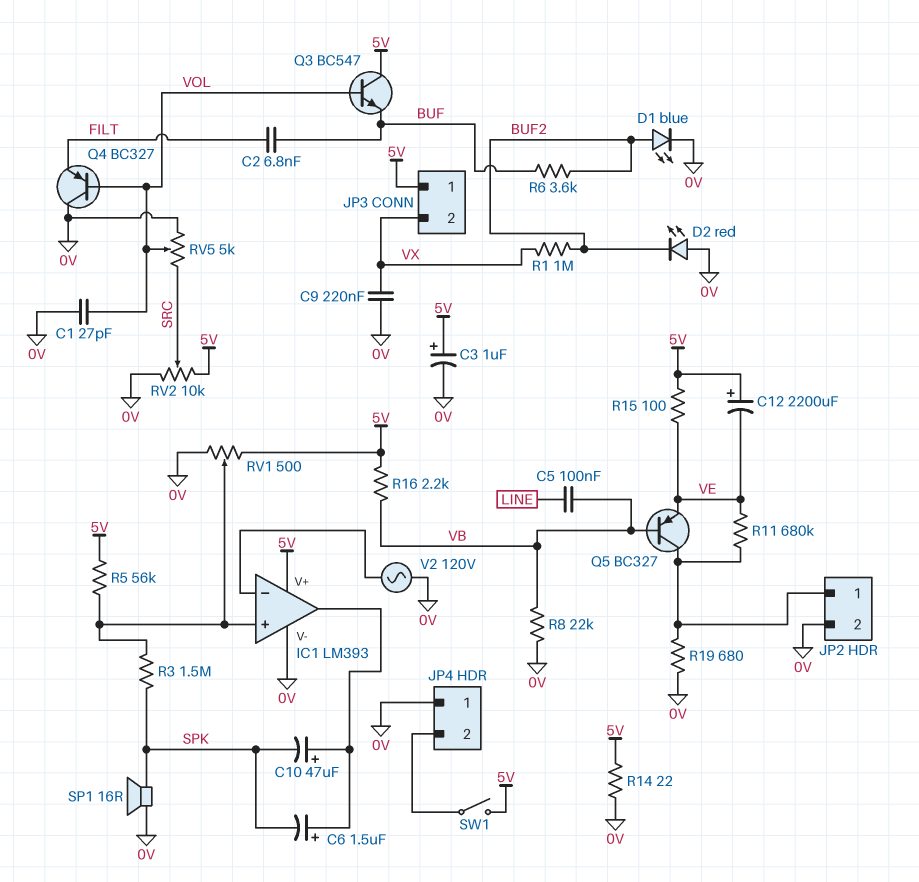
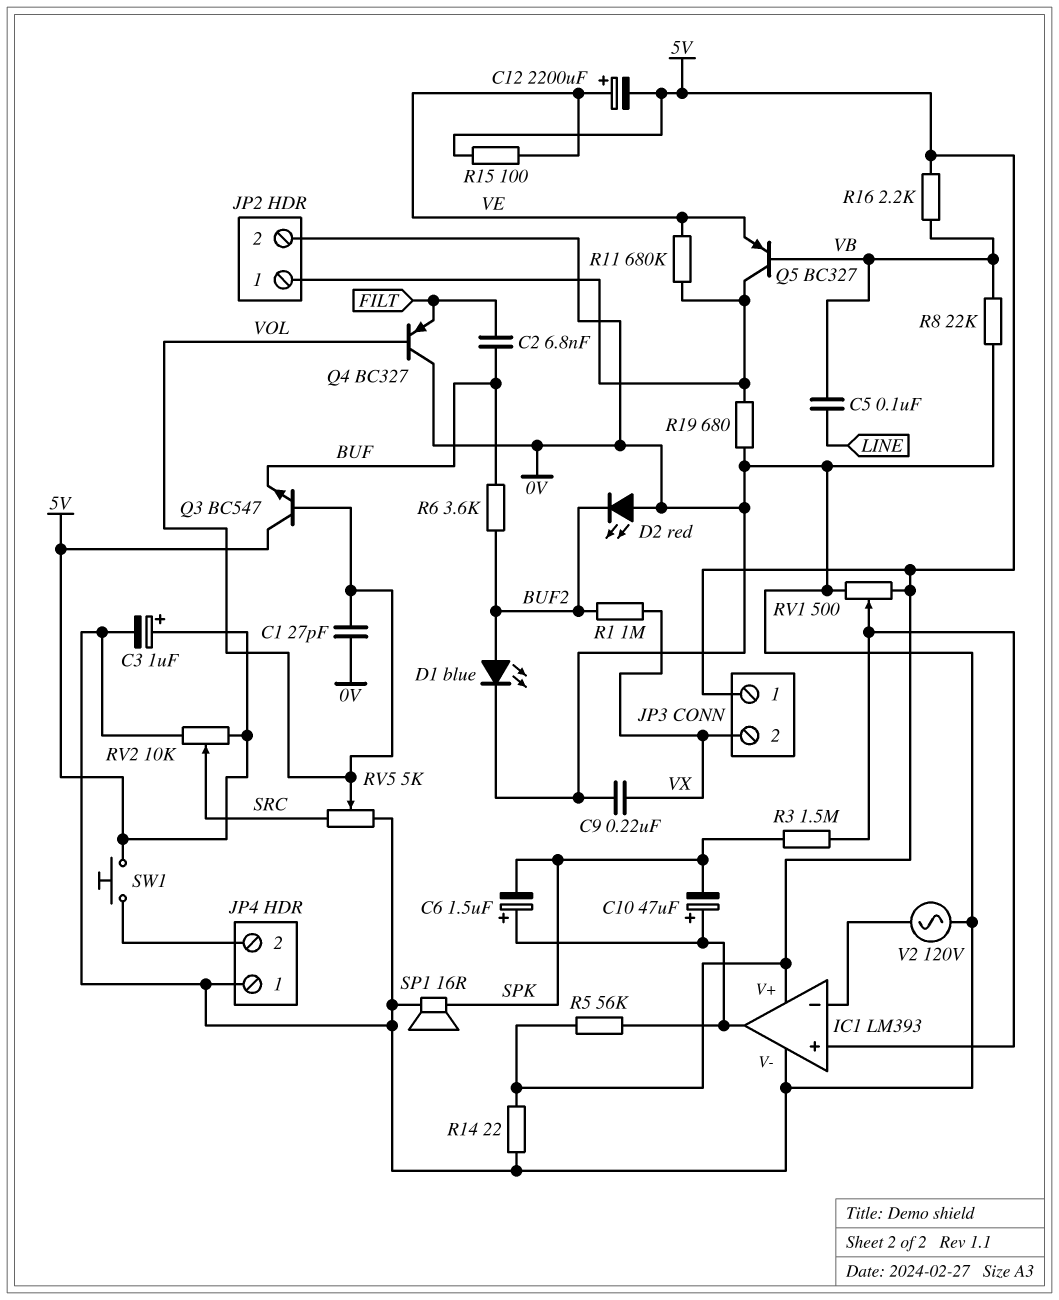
C12: 2200uF (plus 5V, minus VE) -> 2200uF (plus VE, minus 5V)
R5: 56k (5V, IC1/in+) -> 56k (5V, IC1/out)
SW1: switch (5V, JP4/2) -> button (5V, JP4/2)

